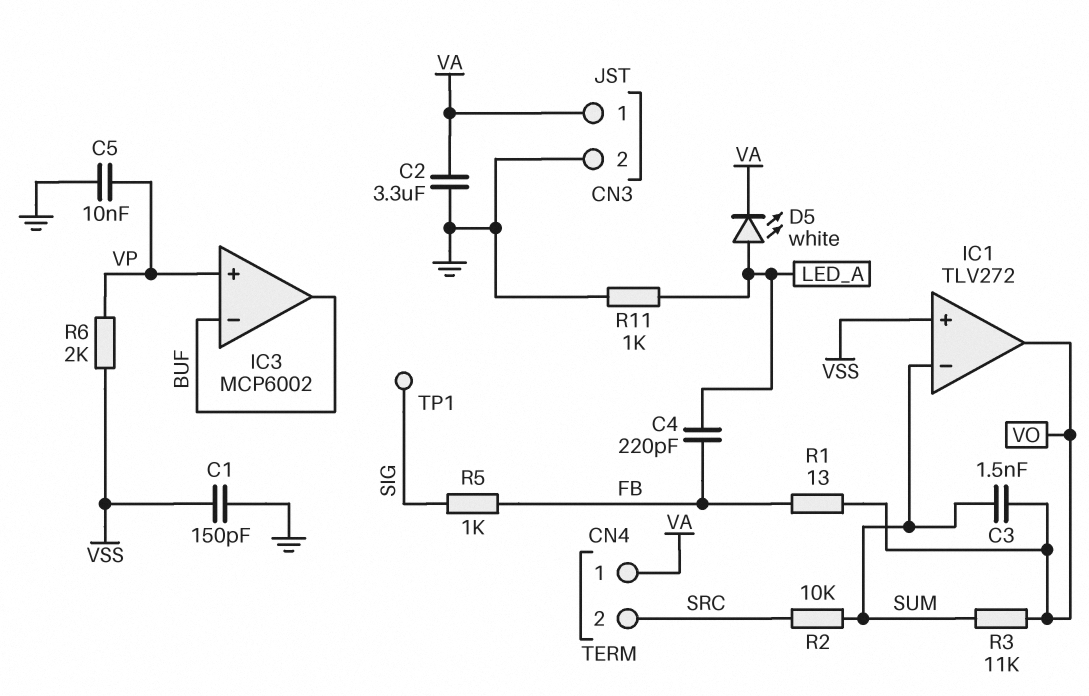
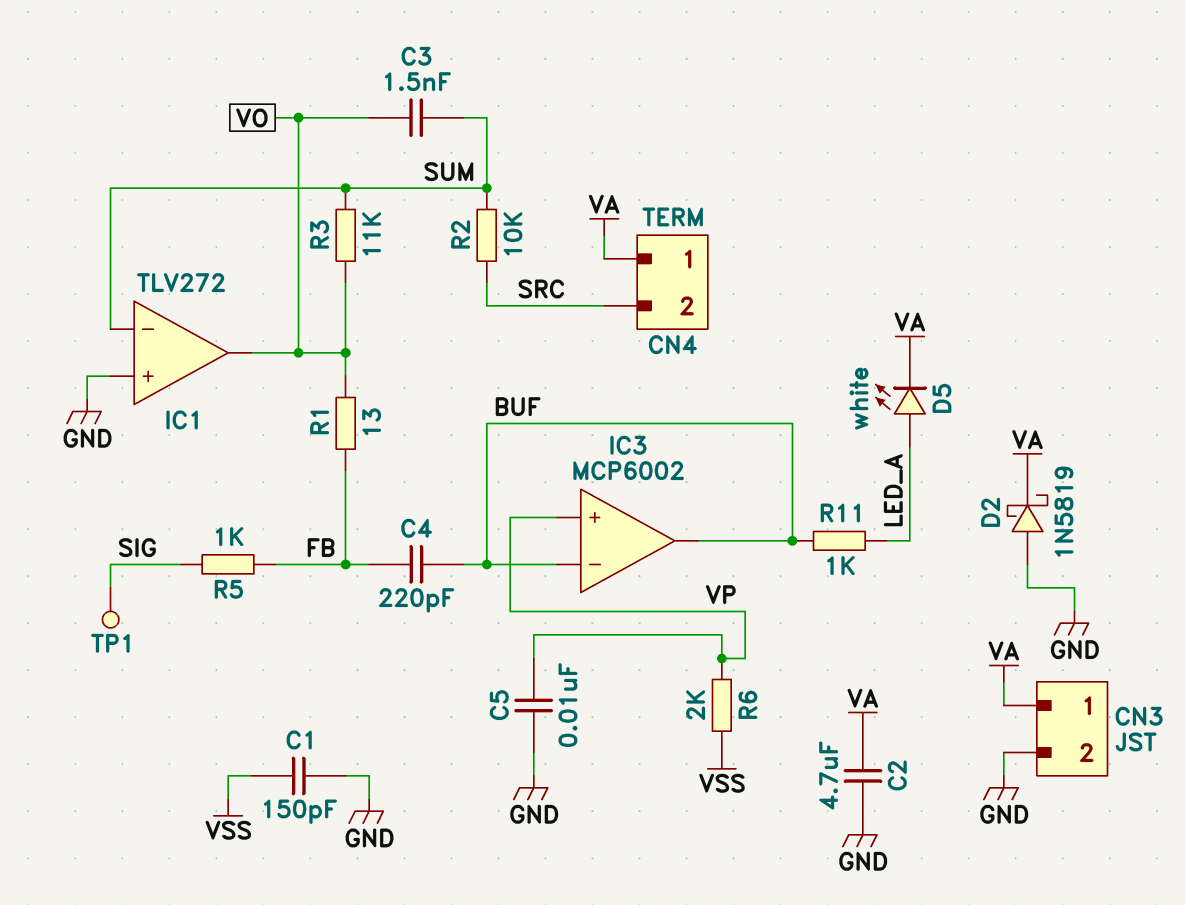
C2: 3.3uF (GND, VA) -> 4.7uF (GND, VA)
C4: 220pF (FB, LED_A) -> 220pF (BUF, FB)
D2: none -> schottky 1N5819 (A GND, K VA)
IC1 pin in+: VSS -> GND
R11: 1k (GND, LED_A) -> 1k (BUF, LED_A)

